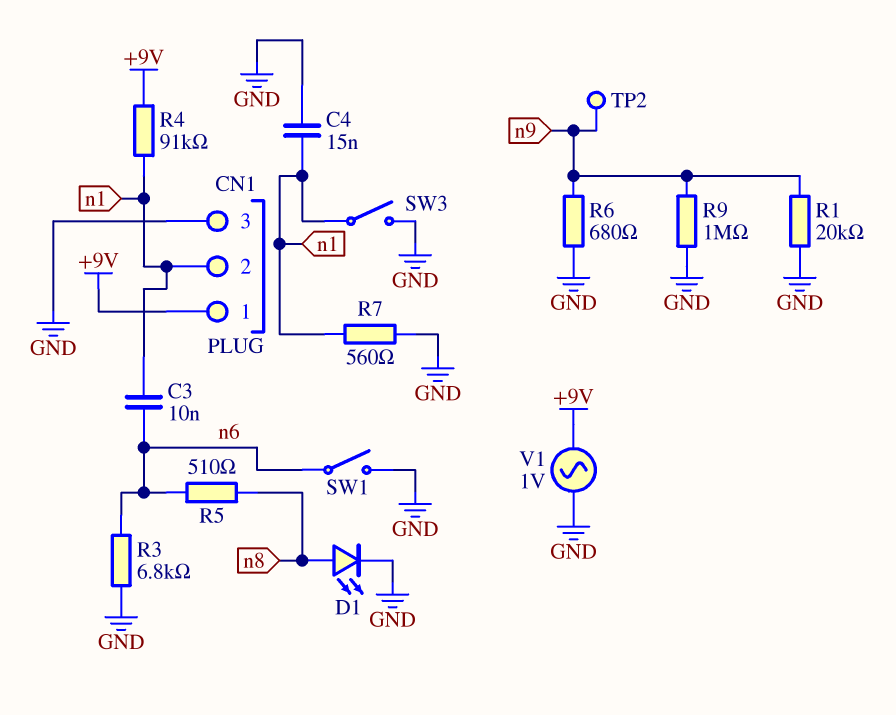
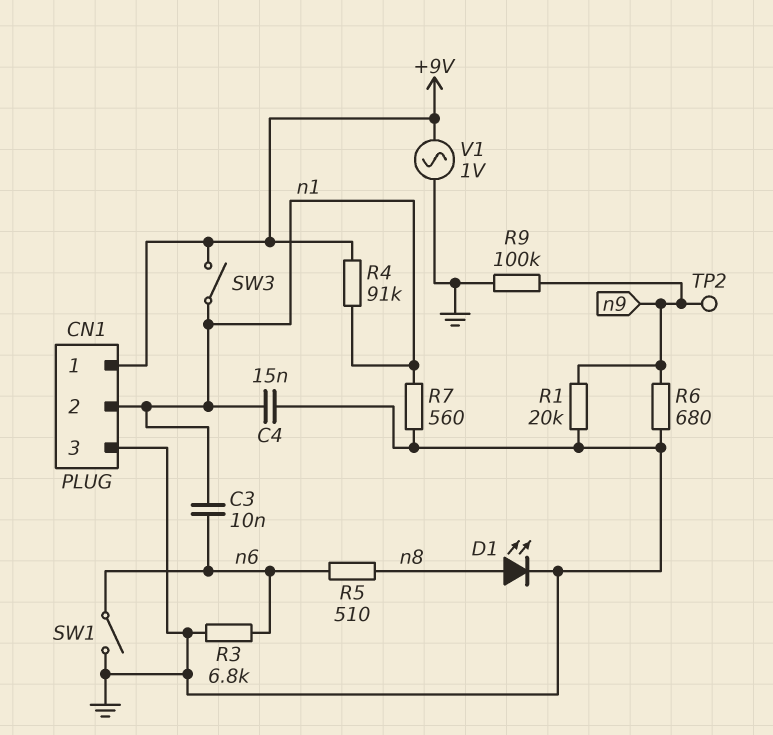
R9: 1M (GND, n9) -> 100k (GND, n9)
SW3: switch (GND, n1) -> switch (+9V, n1)

